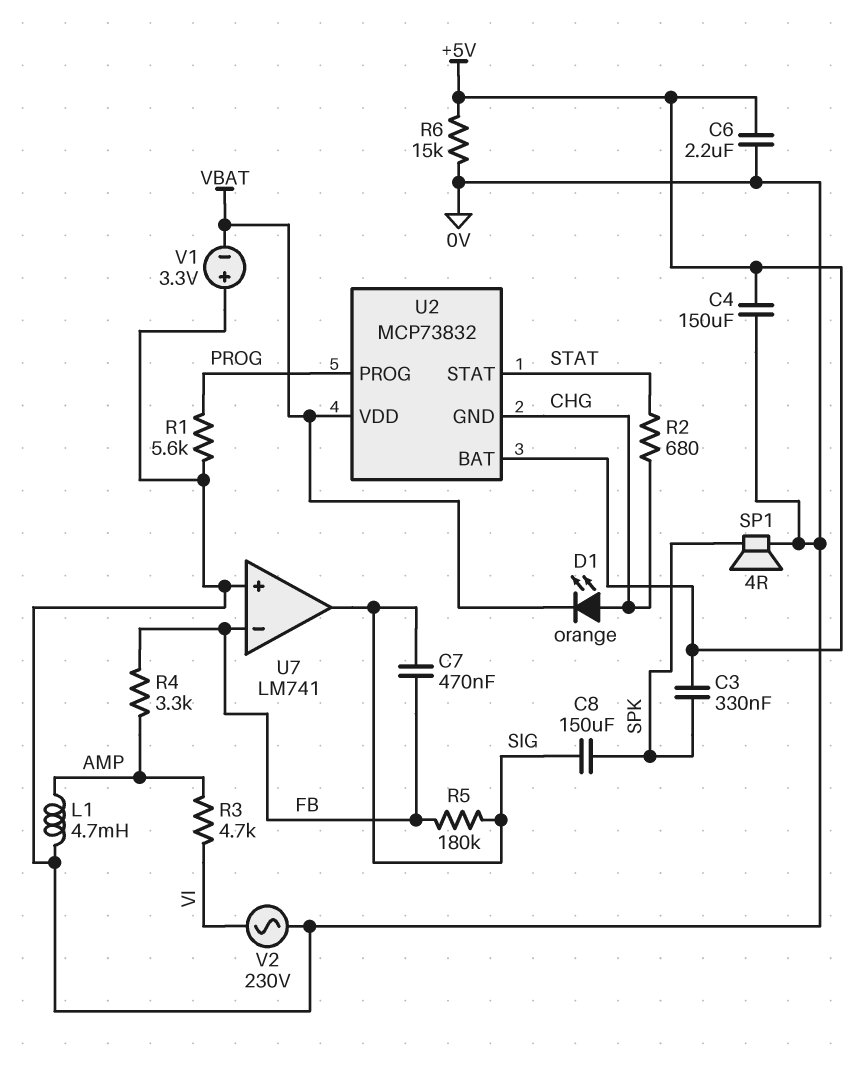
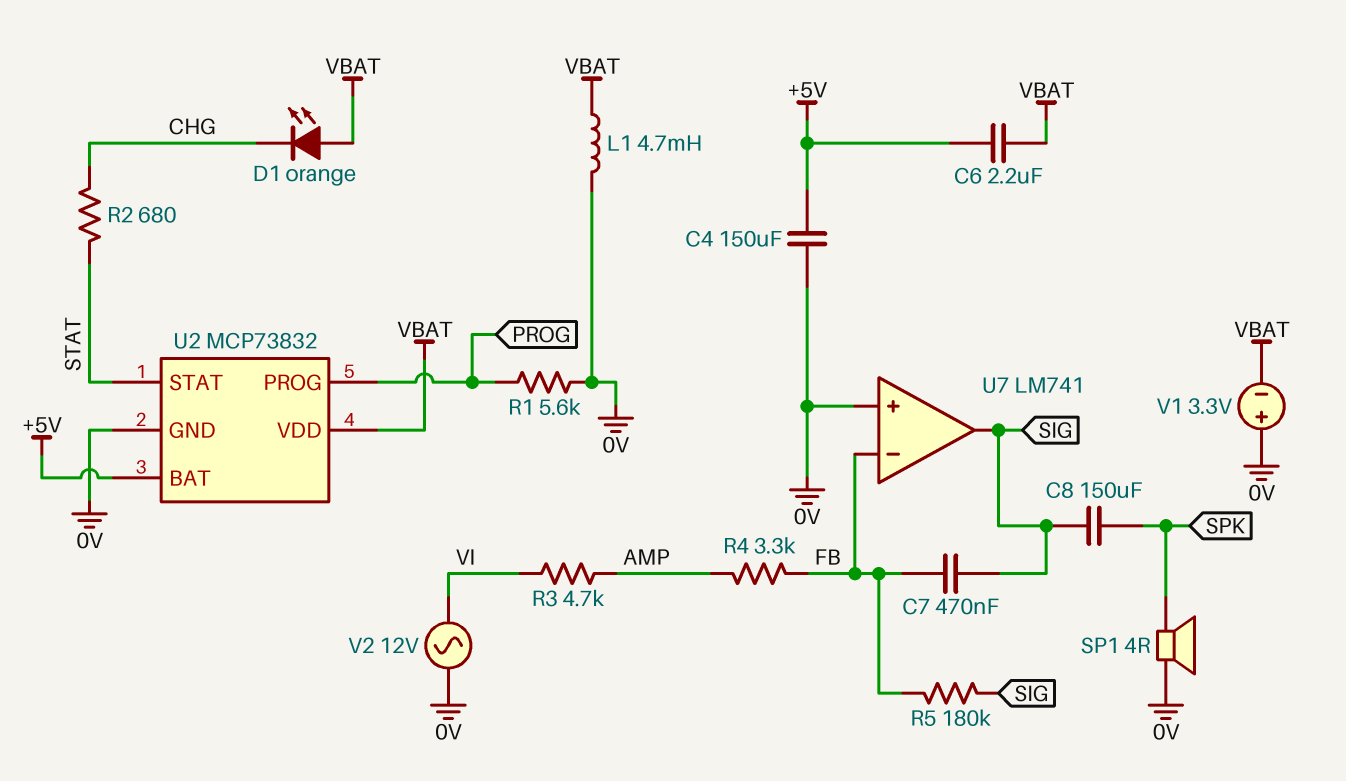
C3: 330nF (+5V, SPK) -> none
C6: 2.2uF (+5V, 0V) -> 2.2uF (+5V, VBAT)
D1: LED orange (A CHG, K VBAT) -> LED orange (A VBAT, K CHG)
L1: 4.7mH (0V, AMP) -> 4.7mH (0V, VBAT)
R6: 15k (+5V, 0V) -> none
U2 pin GND: CHG -> 0V
V2: AC 230V (0V, VI) -> AC 12V (0V, VI)

